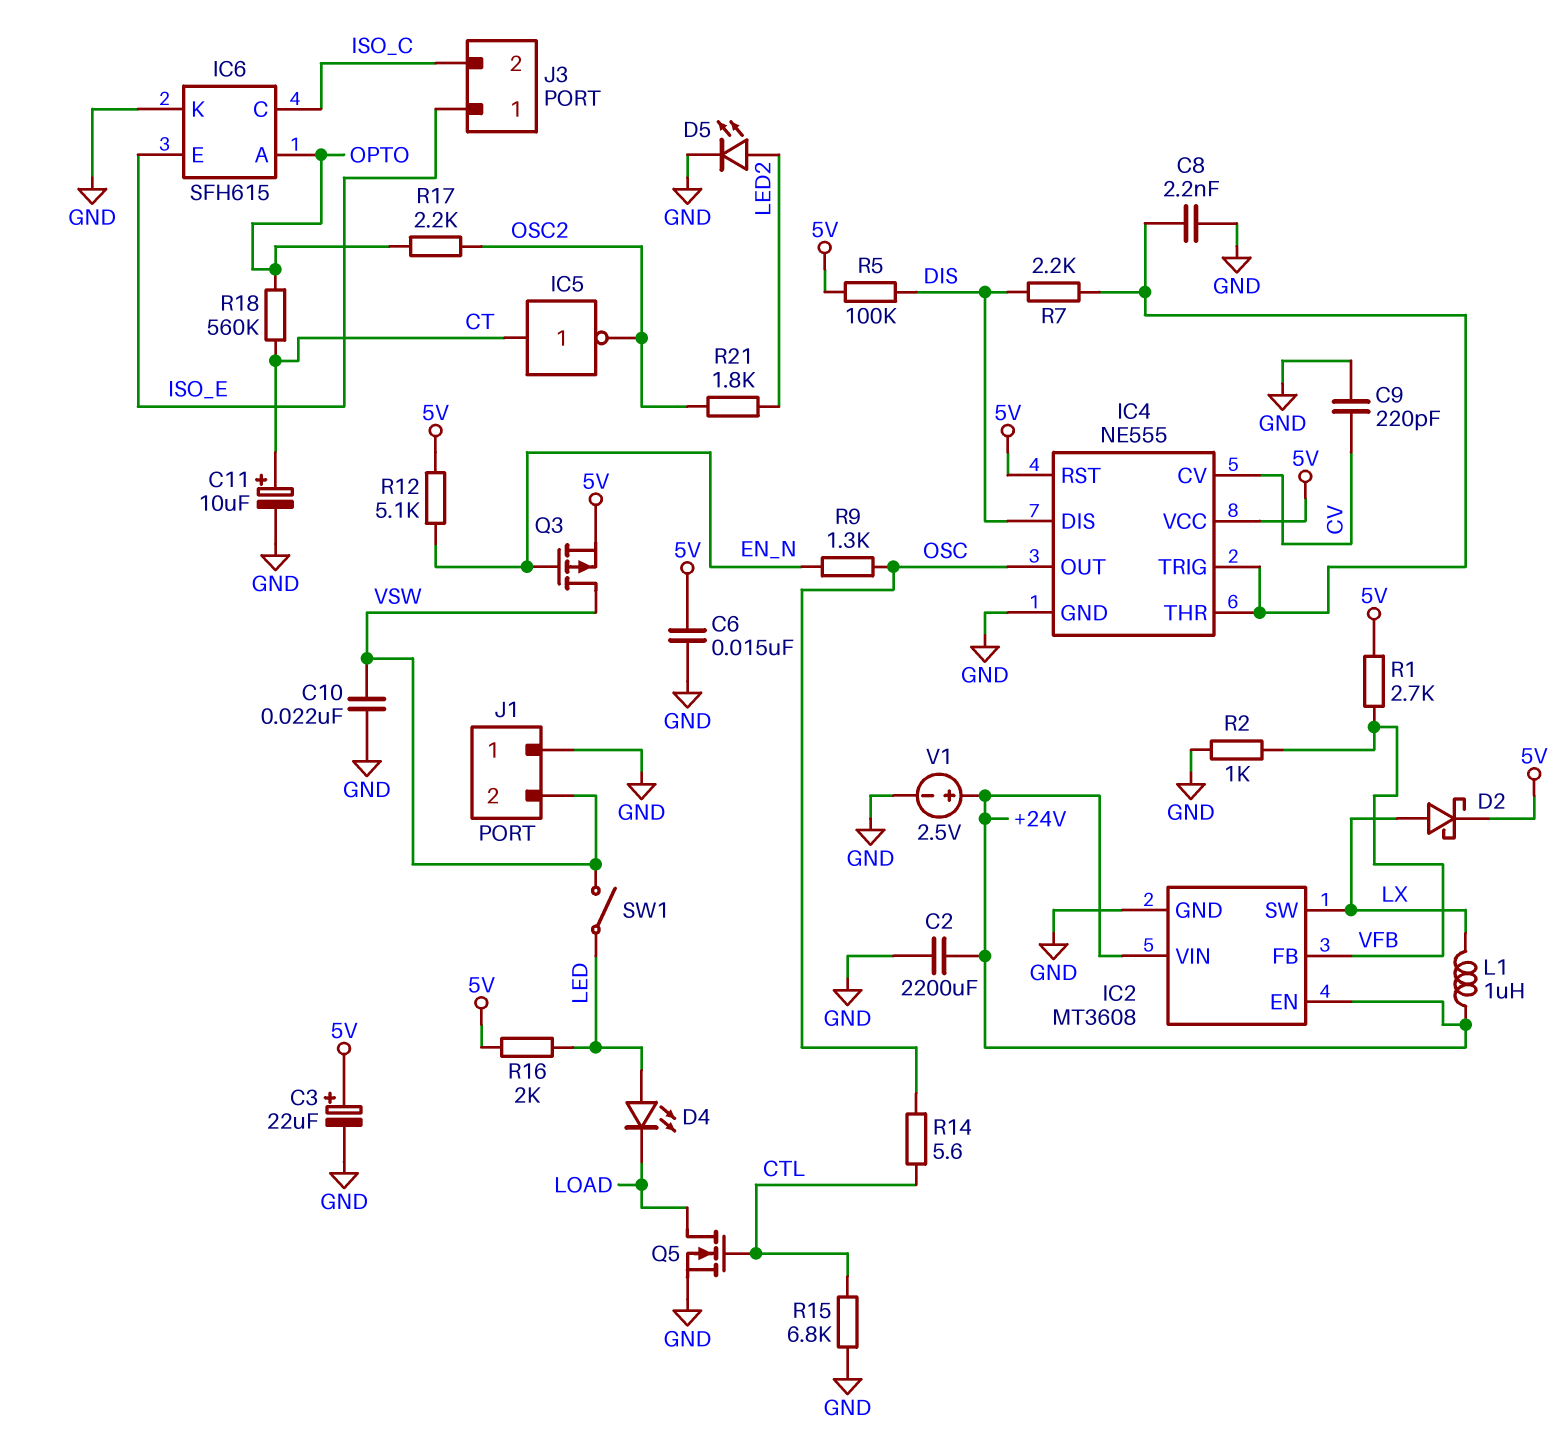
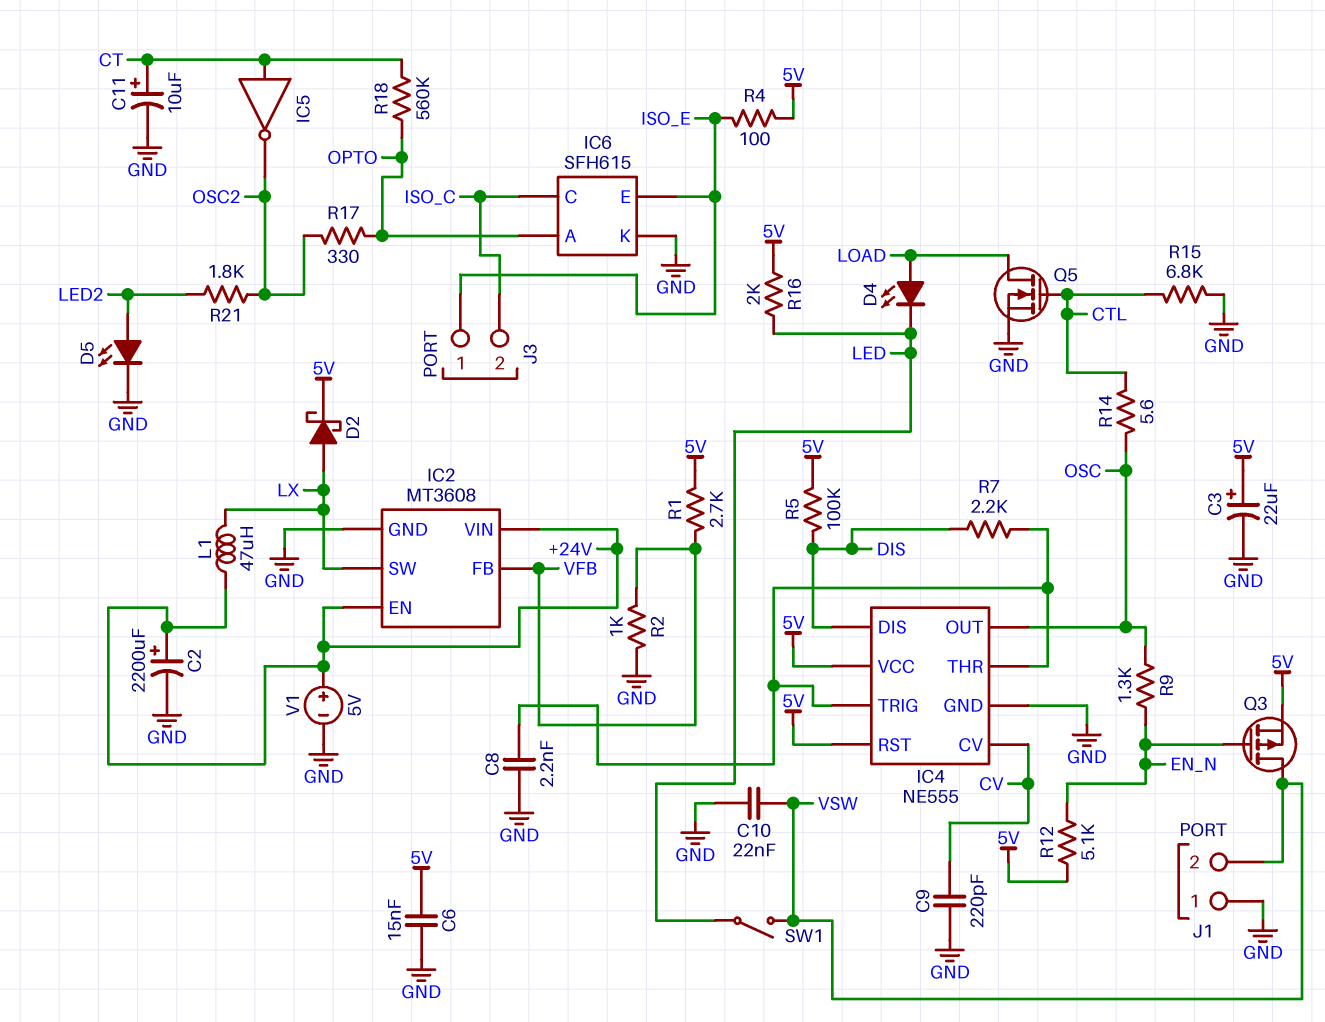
C2: 2200uF (+24V, GND) -> 2200uF (plus +24V, minus GND)
D4: LED (A LED, K LOAD) -> LED (A LOAD, K LED)
L1: 1uH (+24V, LX) -> 47uH (+24V, LX)
R4: none -> 100 (5V, ISO_E)
R17: 2.2k (OPTO, OSC2) -> 330 (OPTO, OSC2)
V1: 2.5V (plus +24V, minus GND) -> 5V (plus +24V, minus GND)

